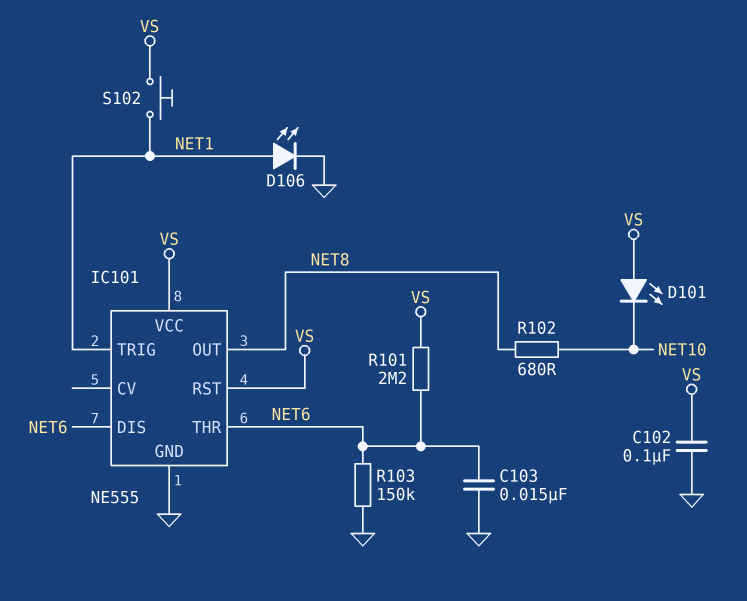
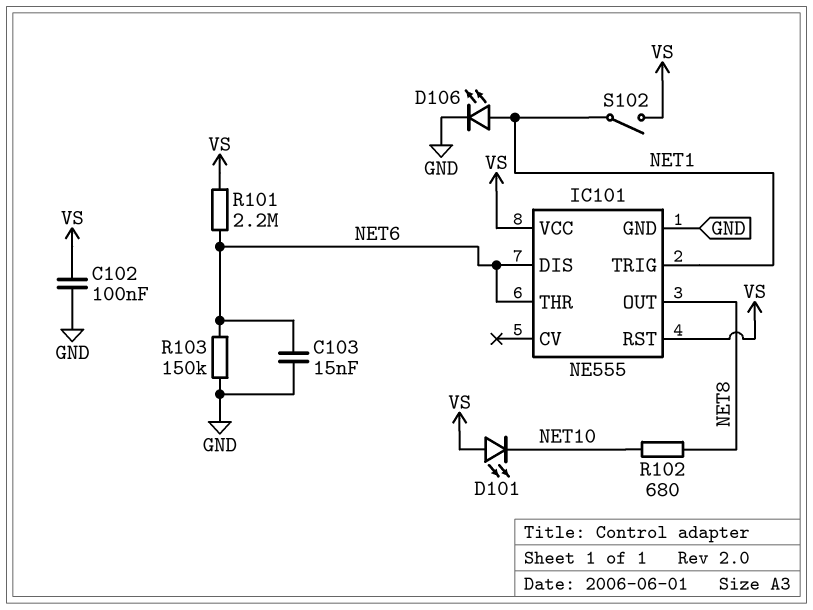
S102: button (NET1, VS) -> switch (NET1, VS)

